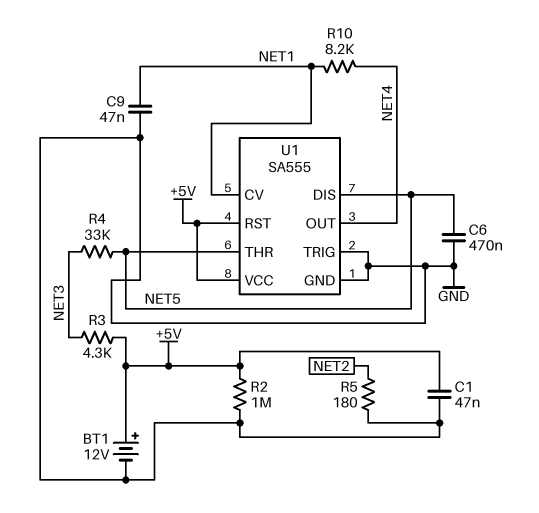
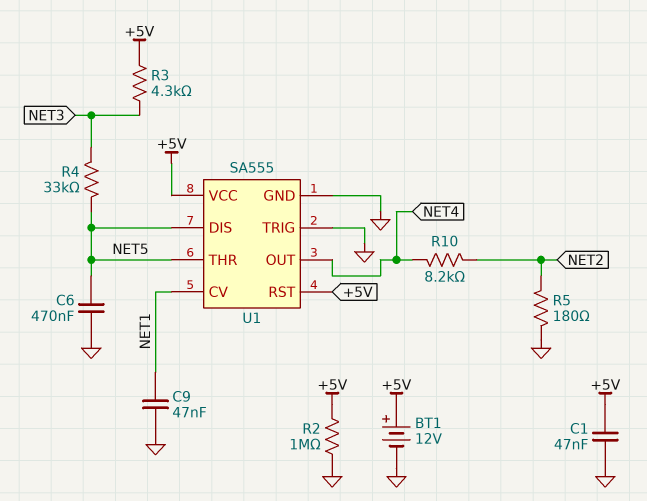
R10: 8.2k (NET1, NET4) -> 8.2k (NET2, NET4)

